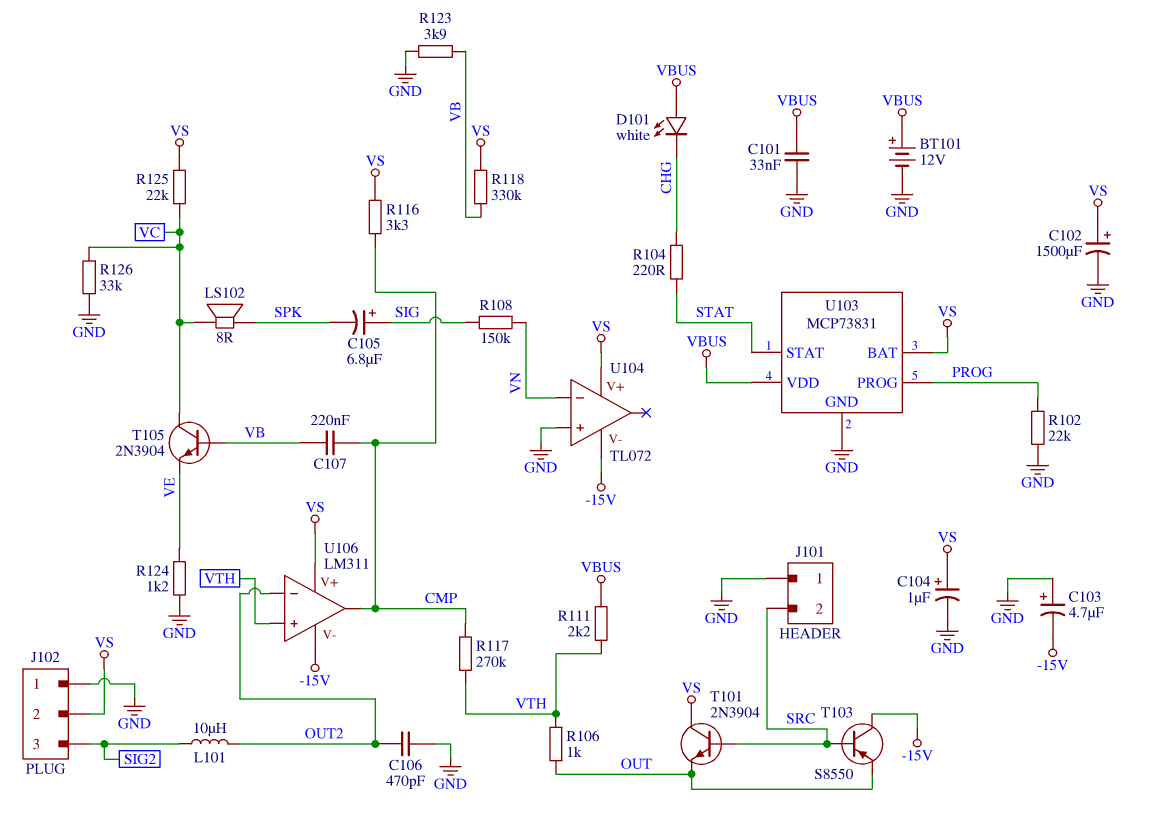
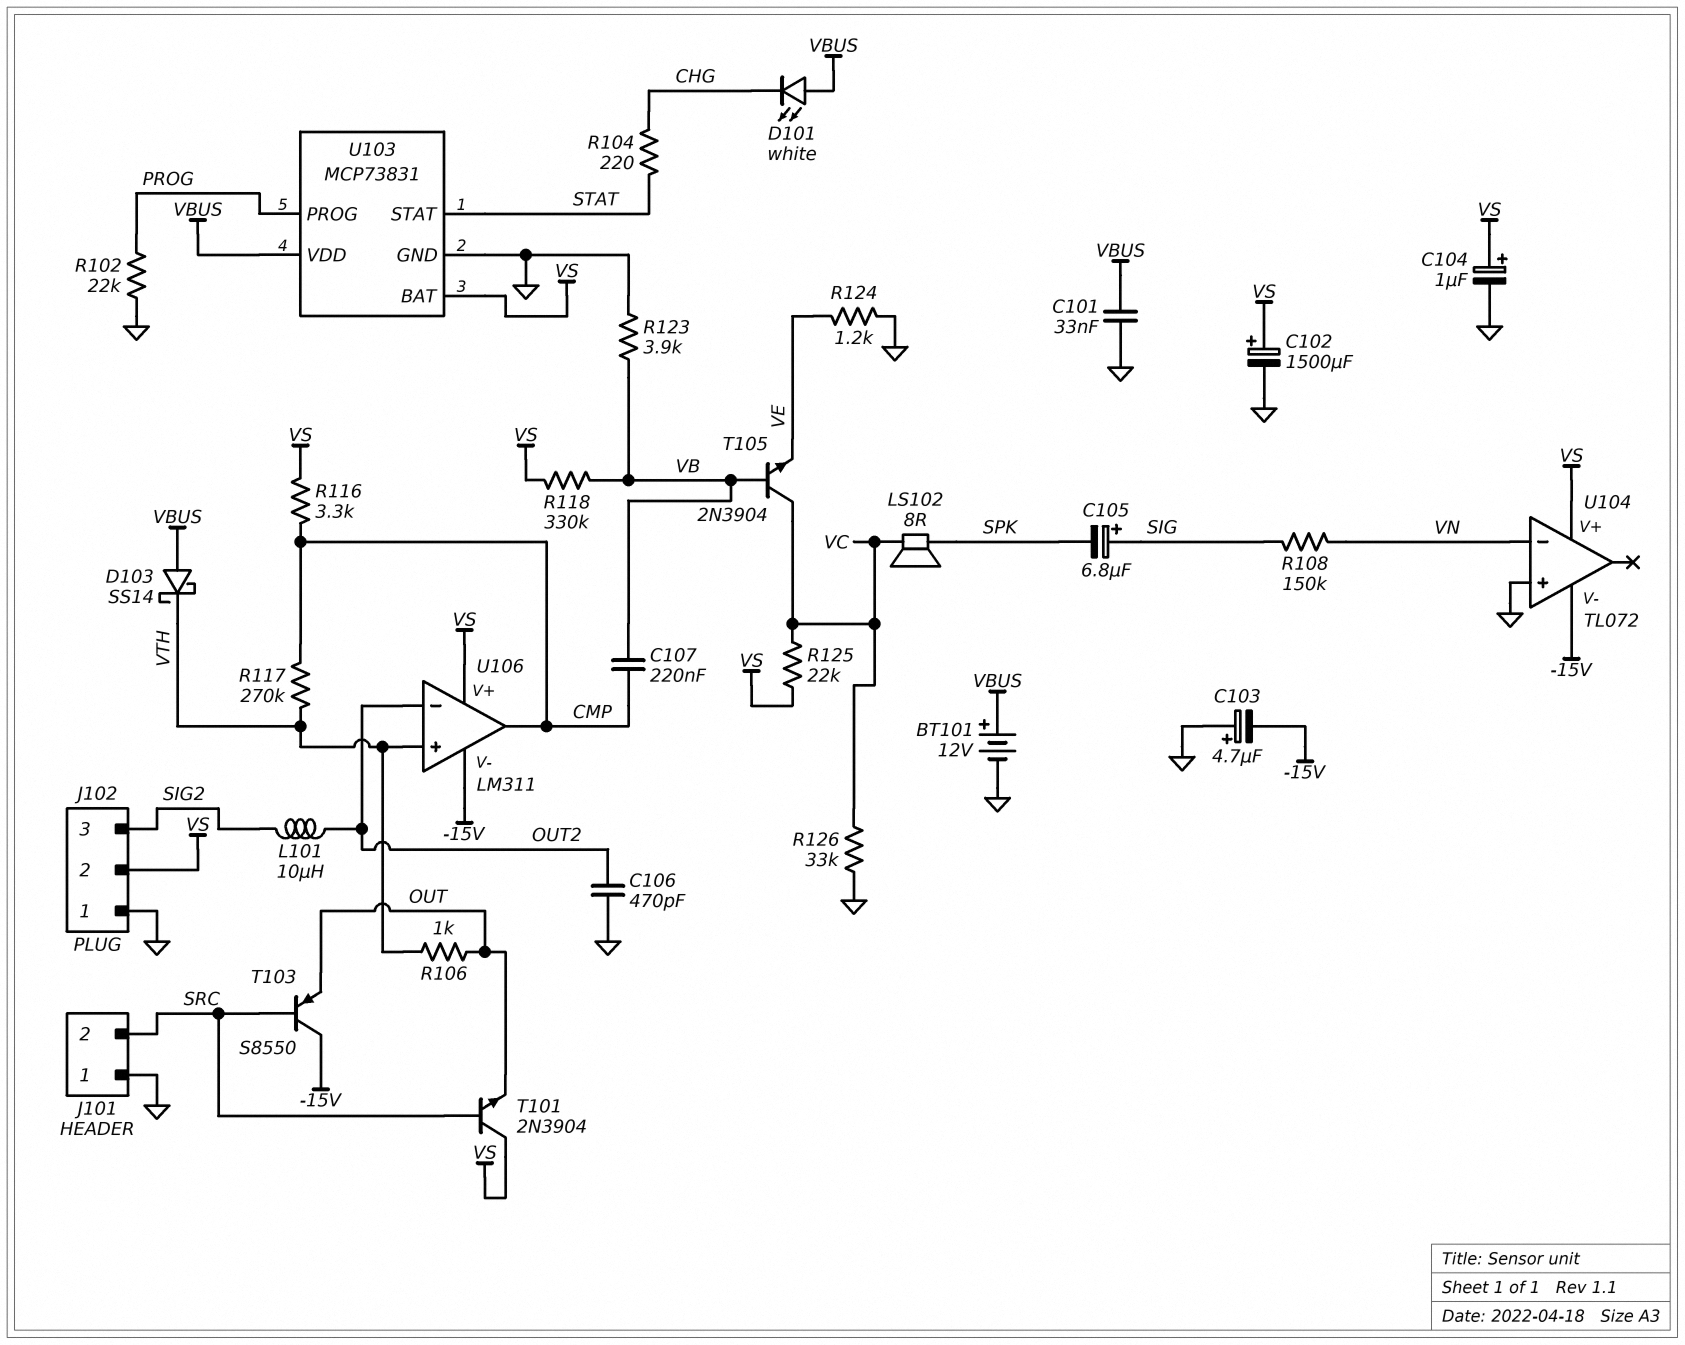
D103: none -> schottky SS14 (A VBUS, K VTH)
R111: 2.2k (VBUS, VTH) -> none

